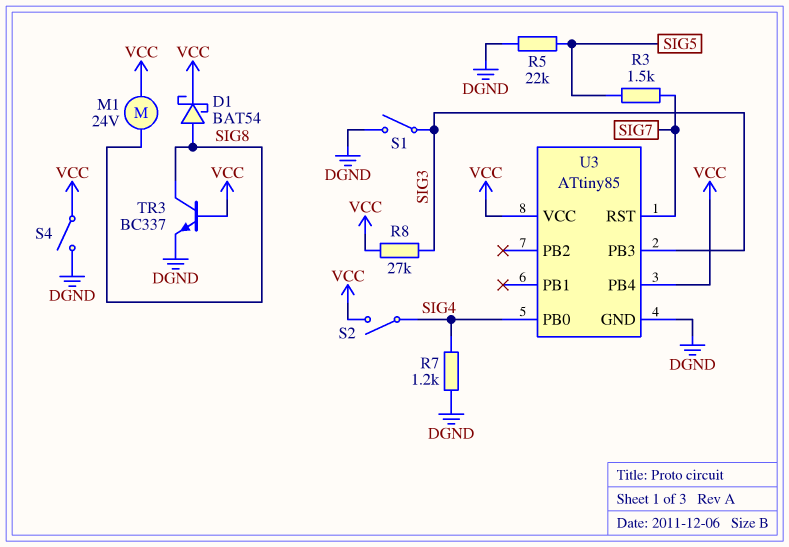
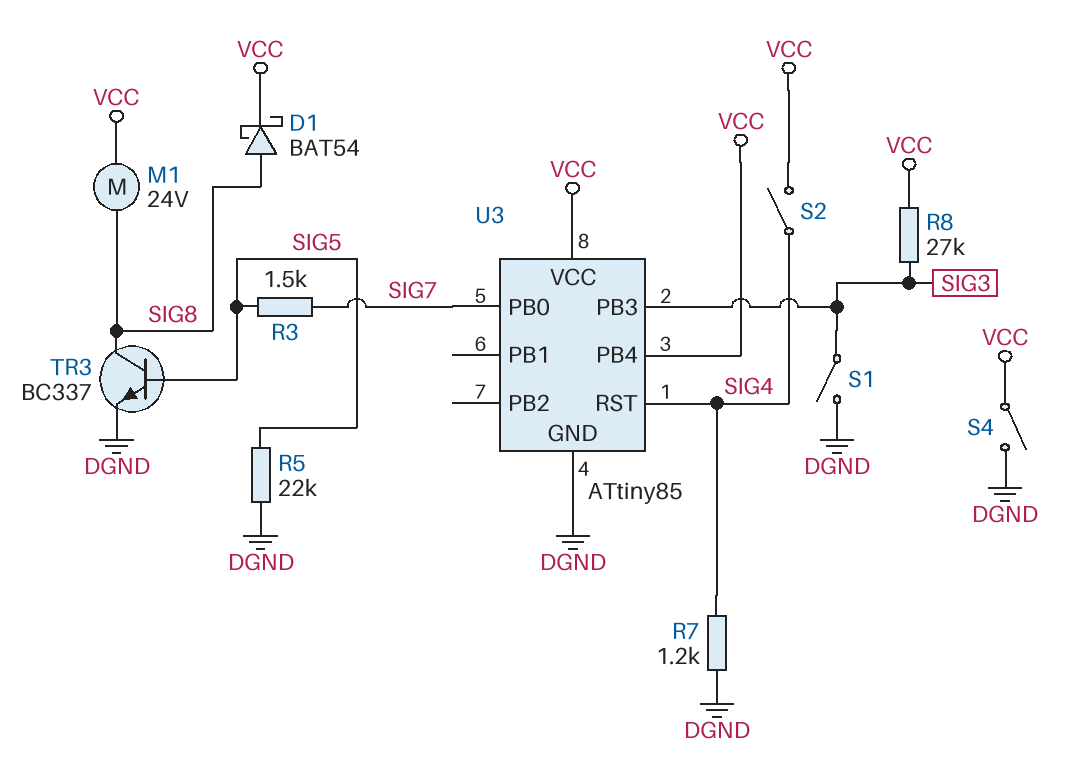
TR3: NPN BC337 (B VCC, C SIG8, E DGND) -> NPN BC337 (B SIG5, C SIG8, E DGND)
U3 pin PB0: SIG4 -> SIG7
U3 pin RST: SIG7 -> SIG4

